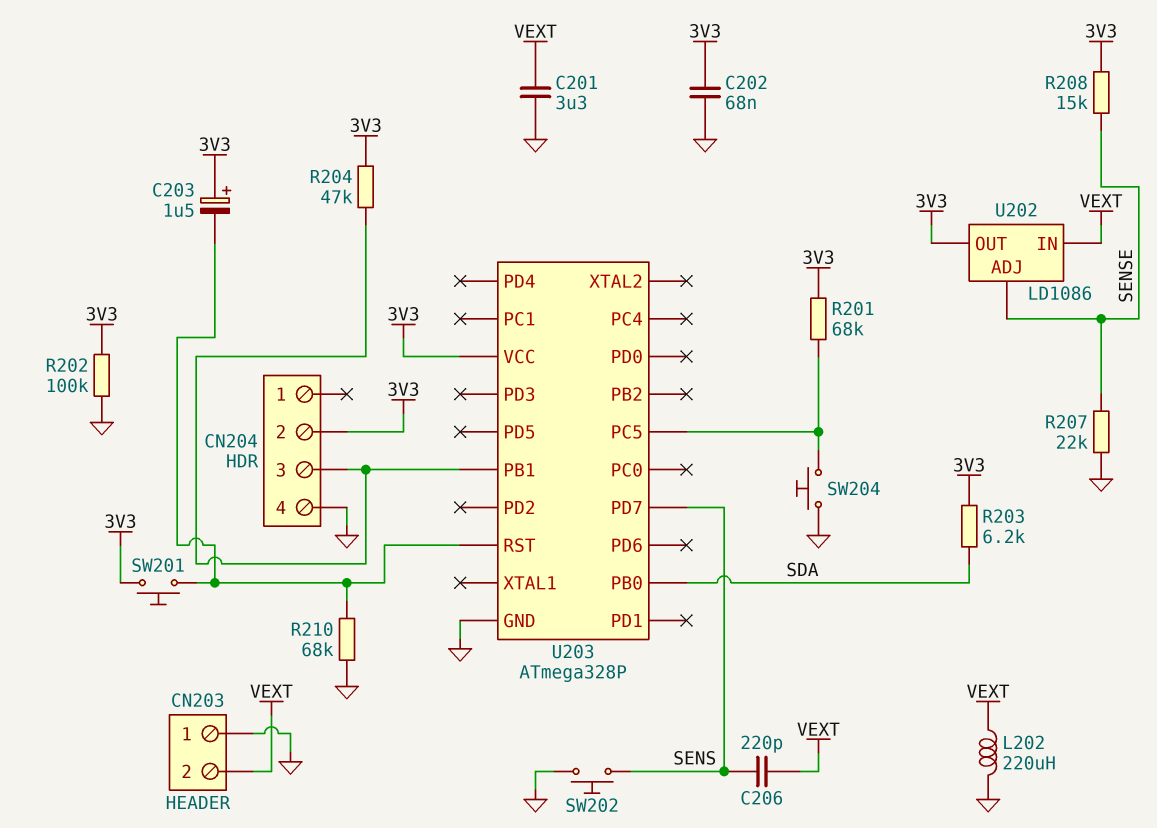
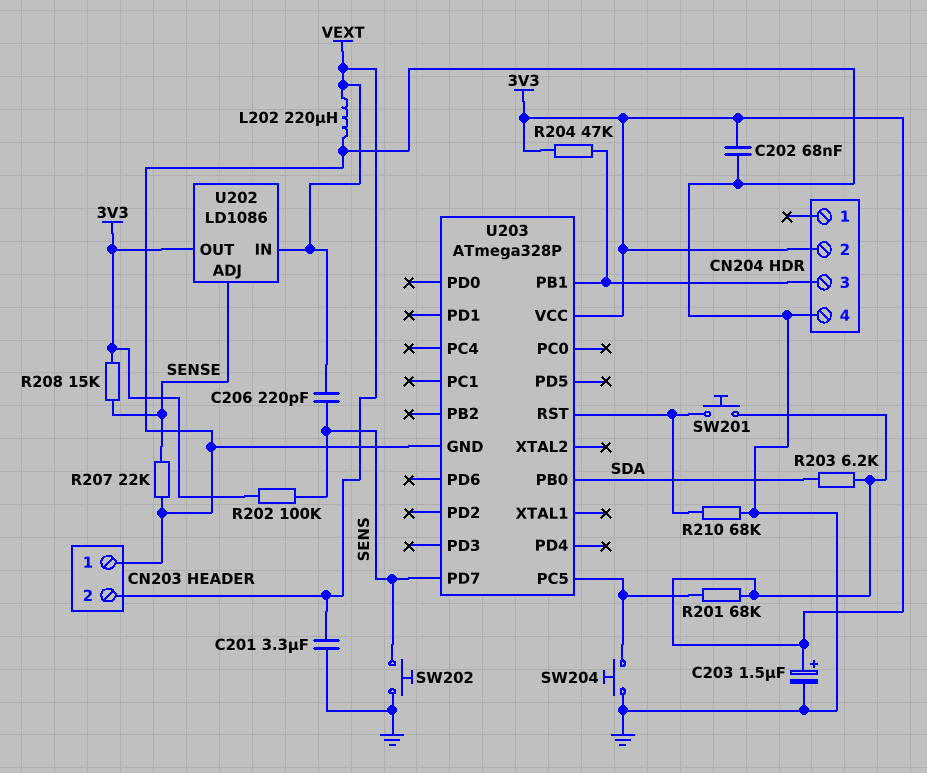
C203: 1.5uF (plus 3V3, minus U203/RST) -> 1.5uF (plus 3V3, minus GND)
R202: 100k (3V3, GND) -> 100k (3V3, SENS)

